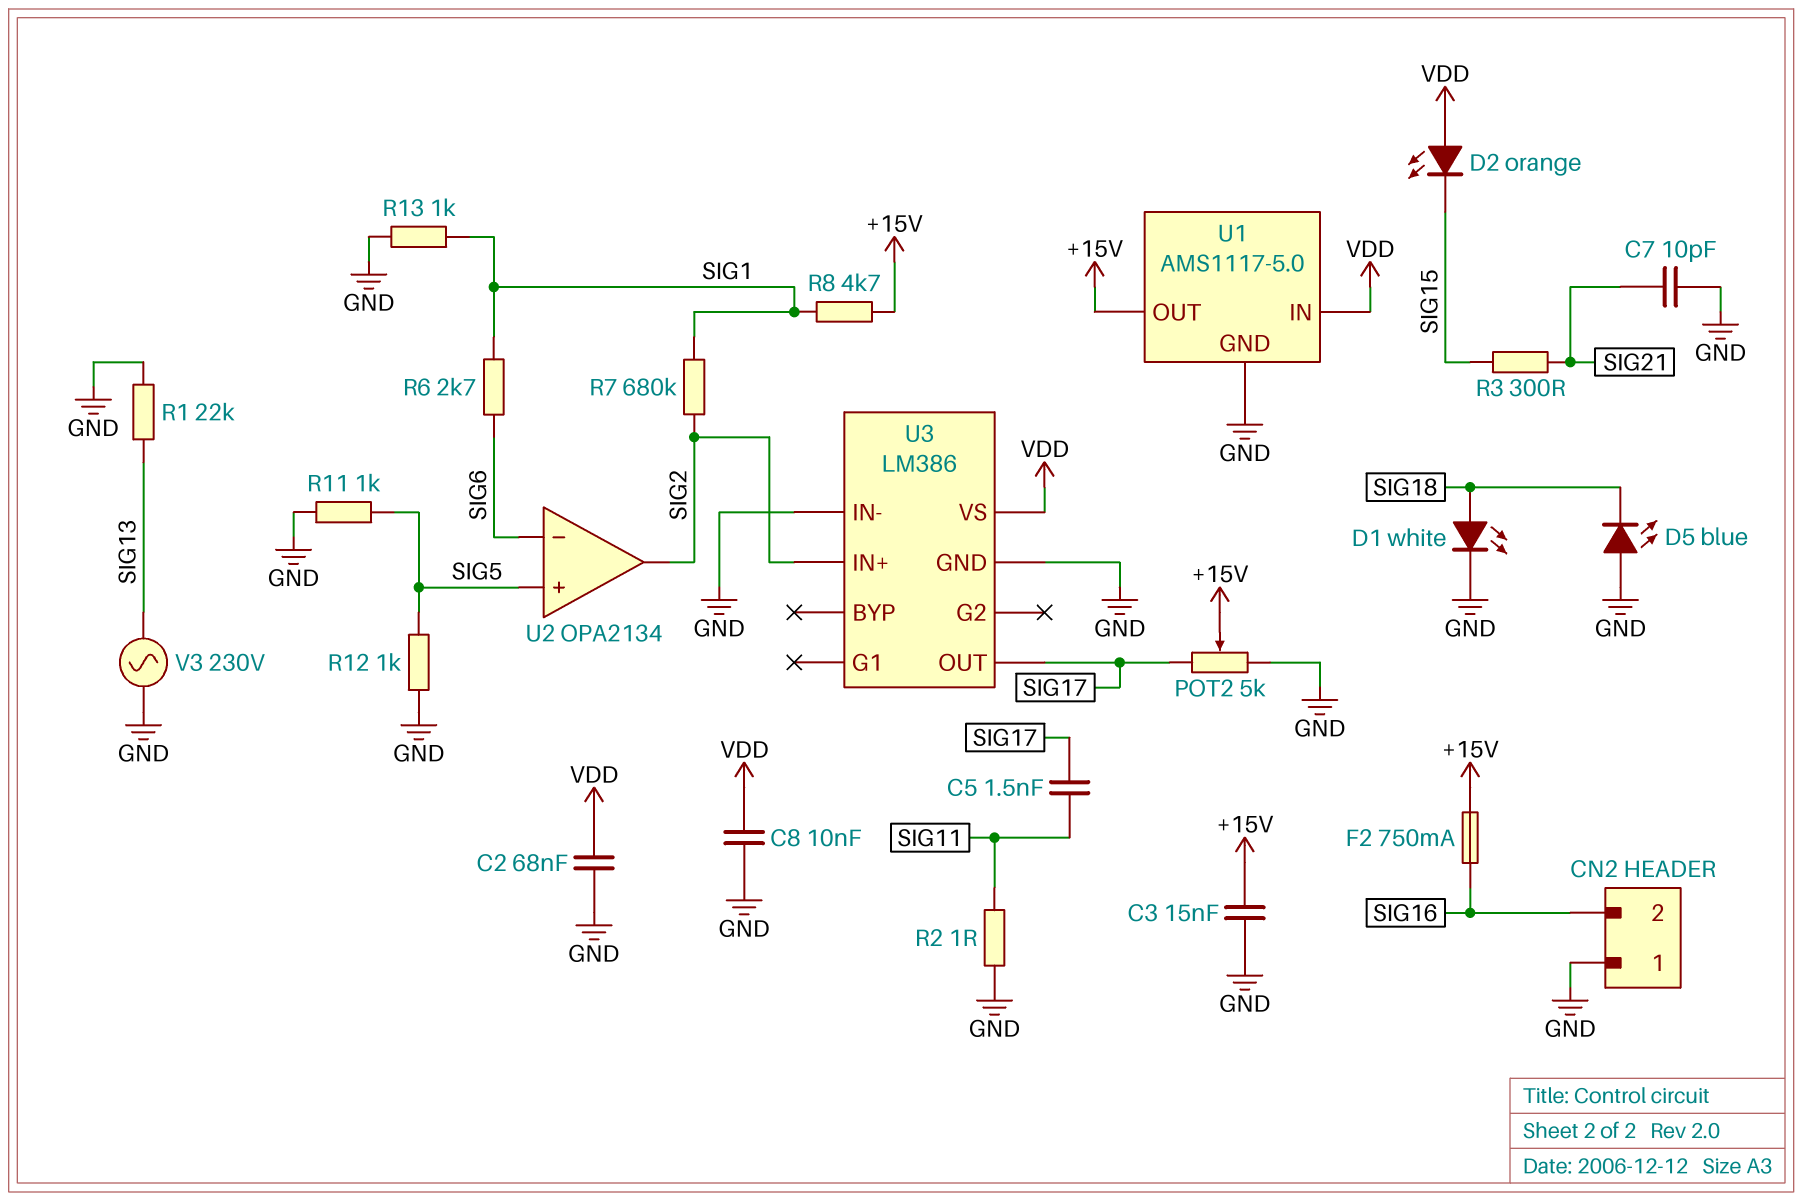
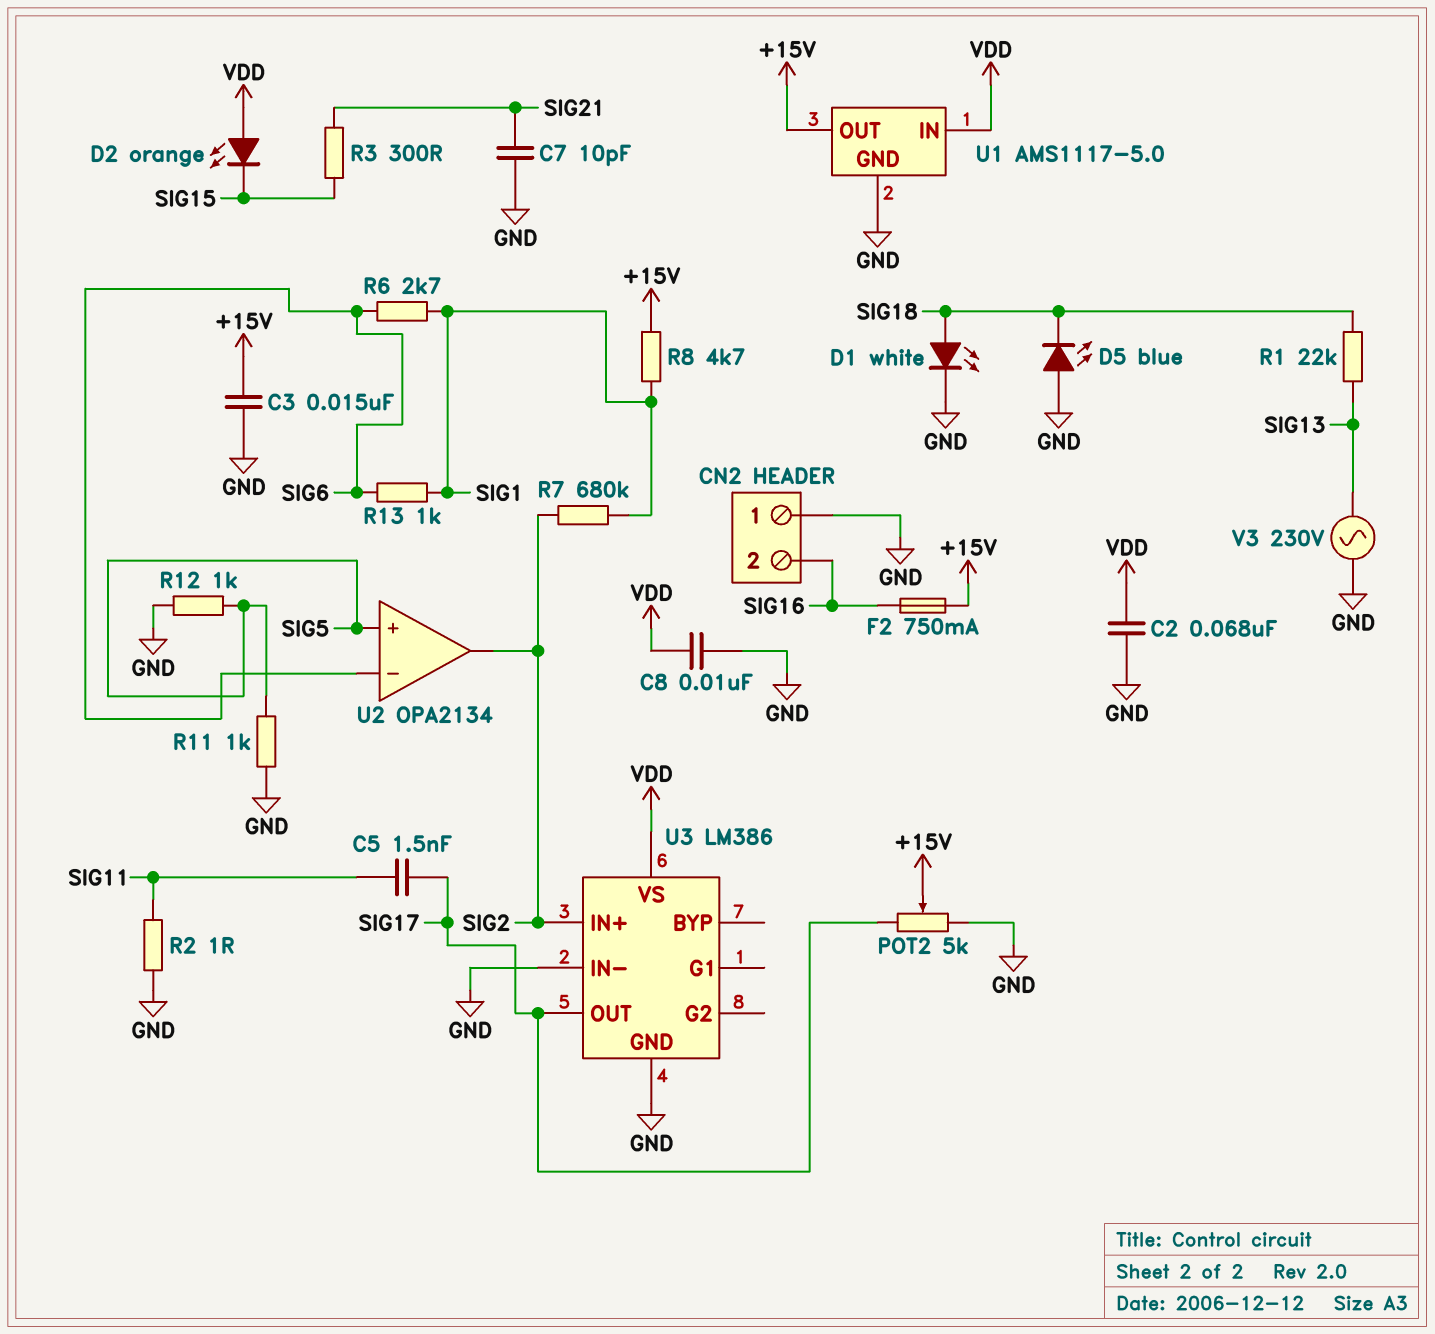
R1: 22k (GND, SIG13) -> 22k (SIG13, SIG18)
R13: 1k (GND, SIG1) -> 1k (SIG1, SIG6)

